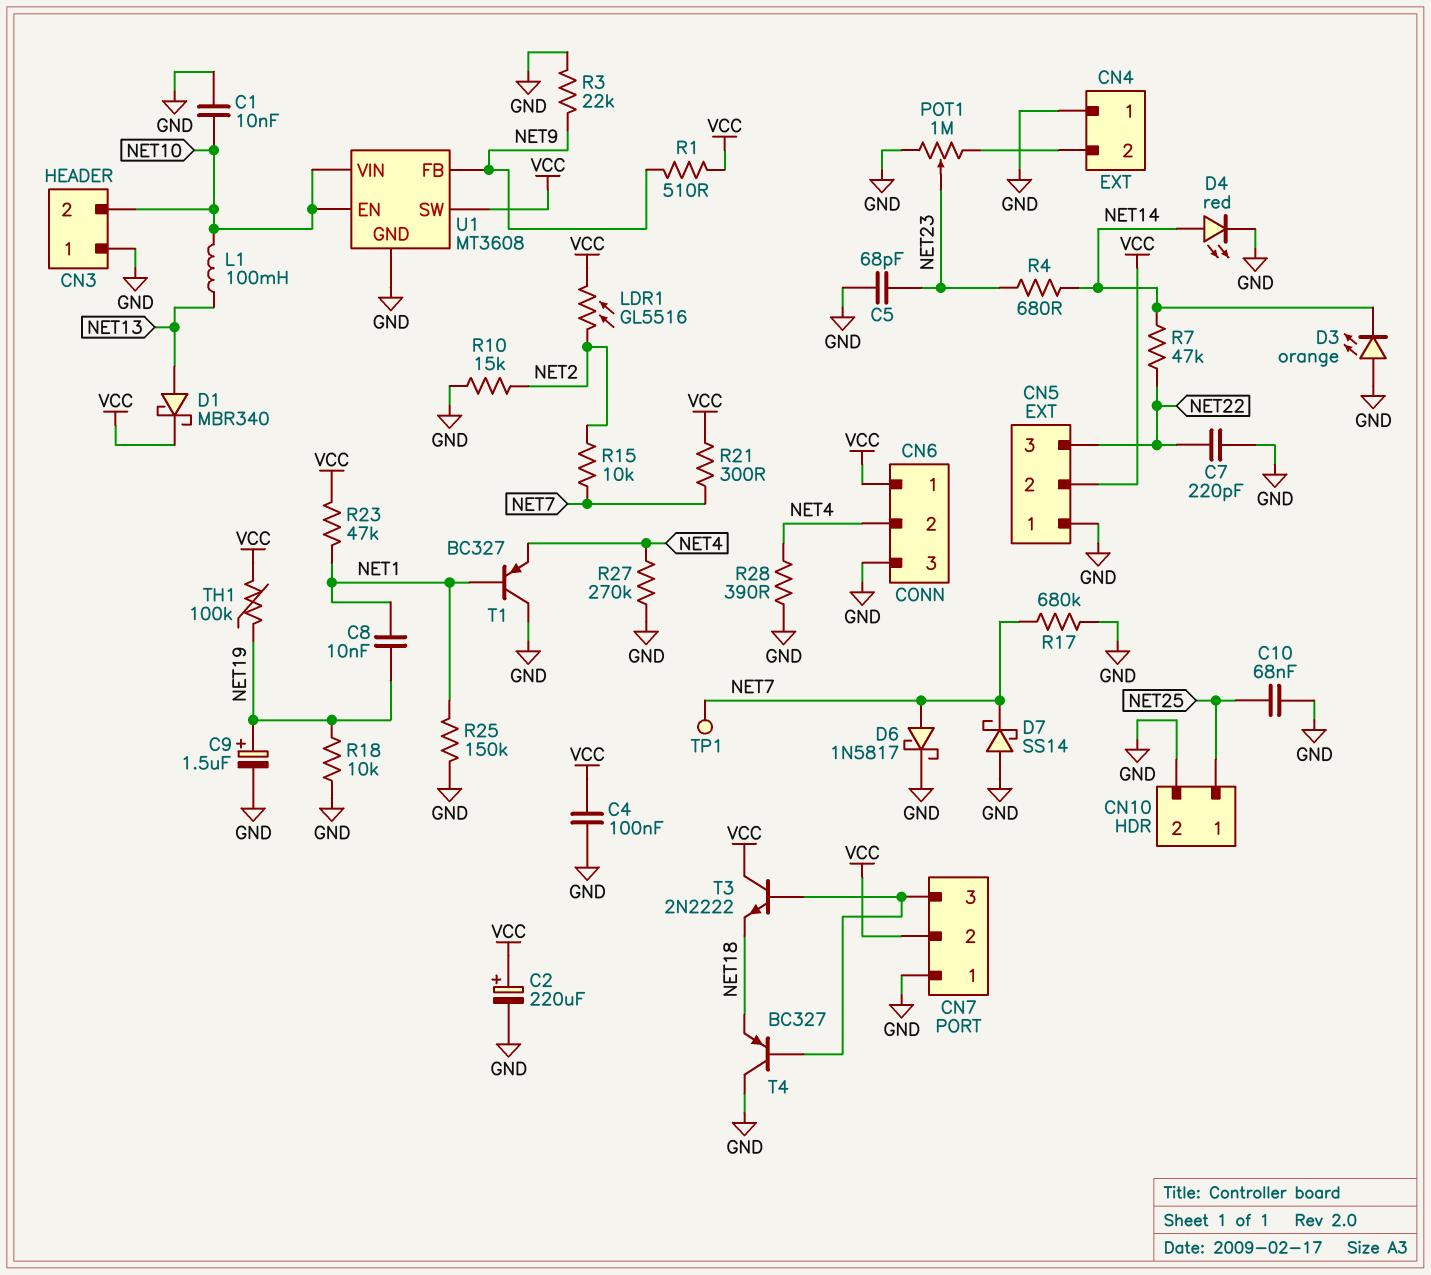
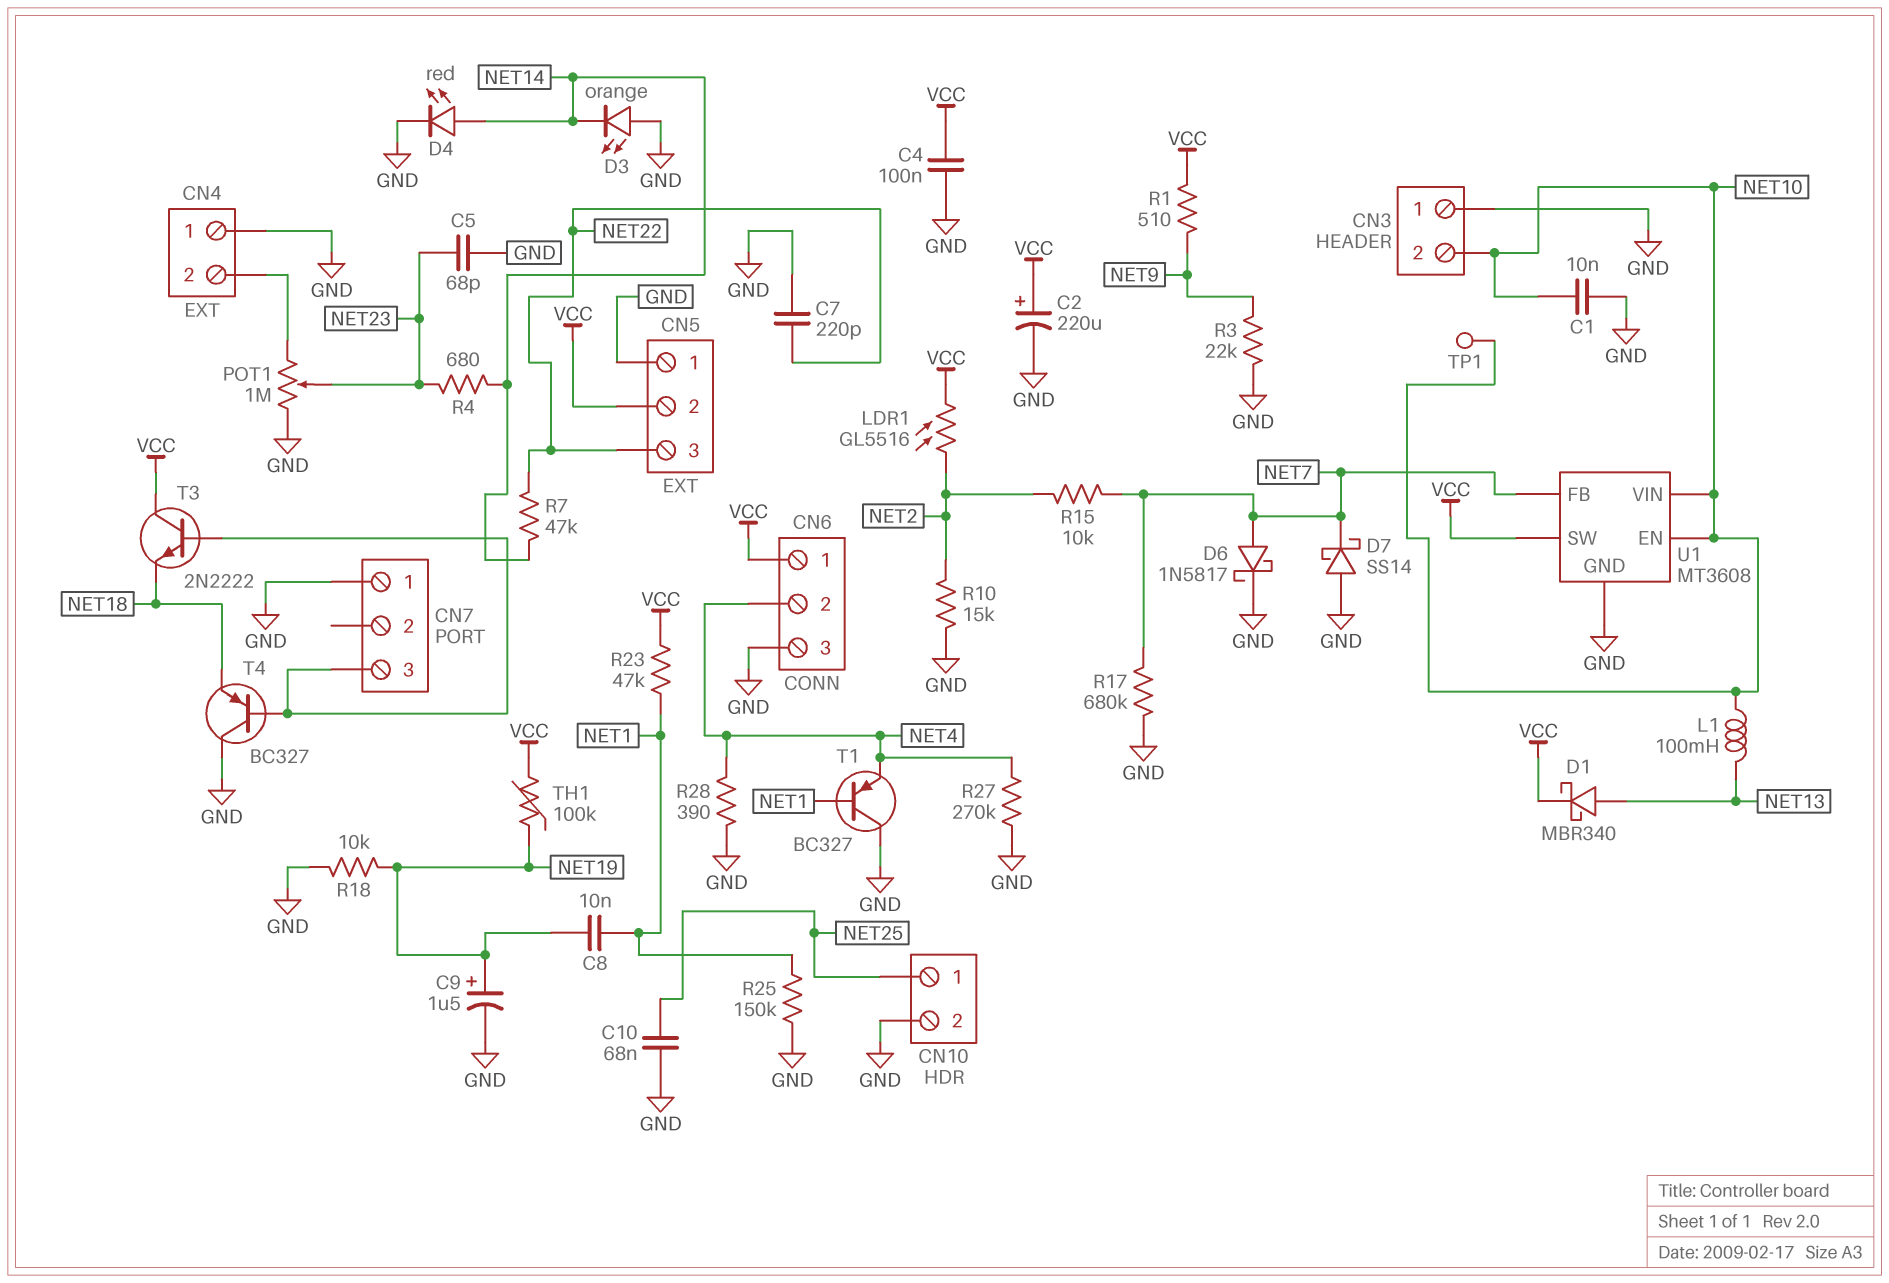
CN7 pin 2: VCC -> none
R21: 300 (NET7, VCC) -> none
TP1: test point (NET7) -> test point (NET10)
U1 pin FB: NET9 -> NET7

